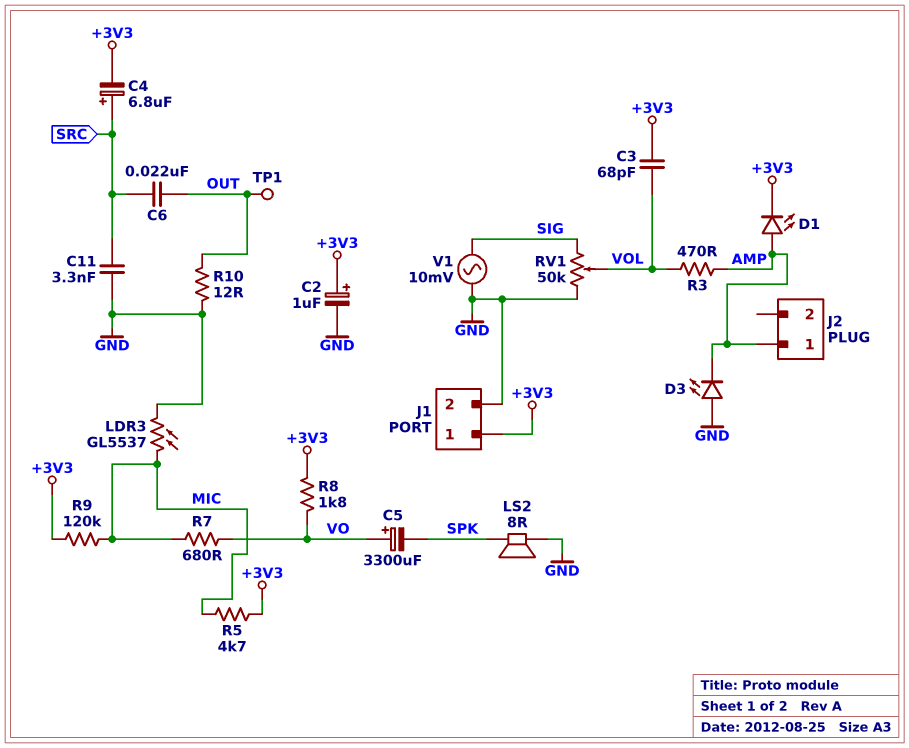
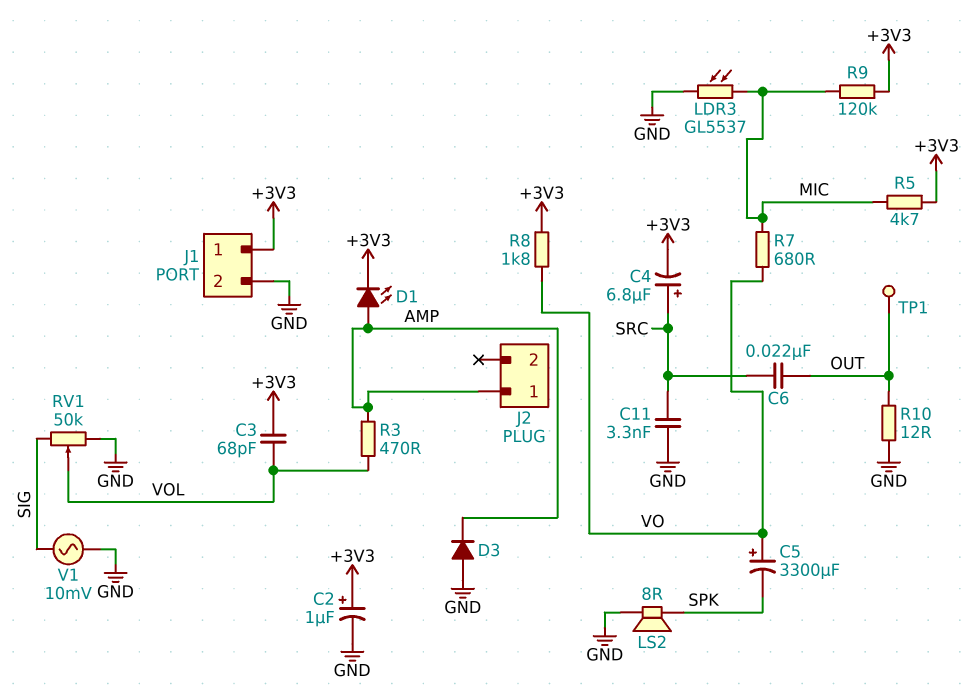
D3: LED (A GND, K AMP) -> diode (A GND, K AMP)

